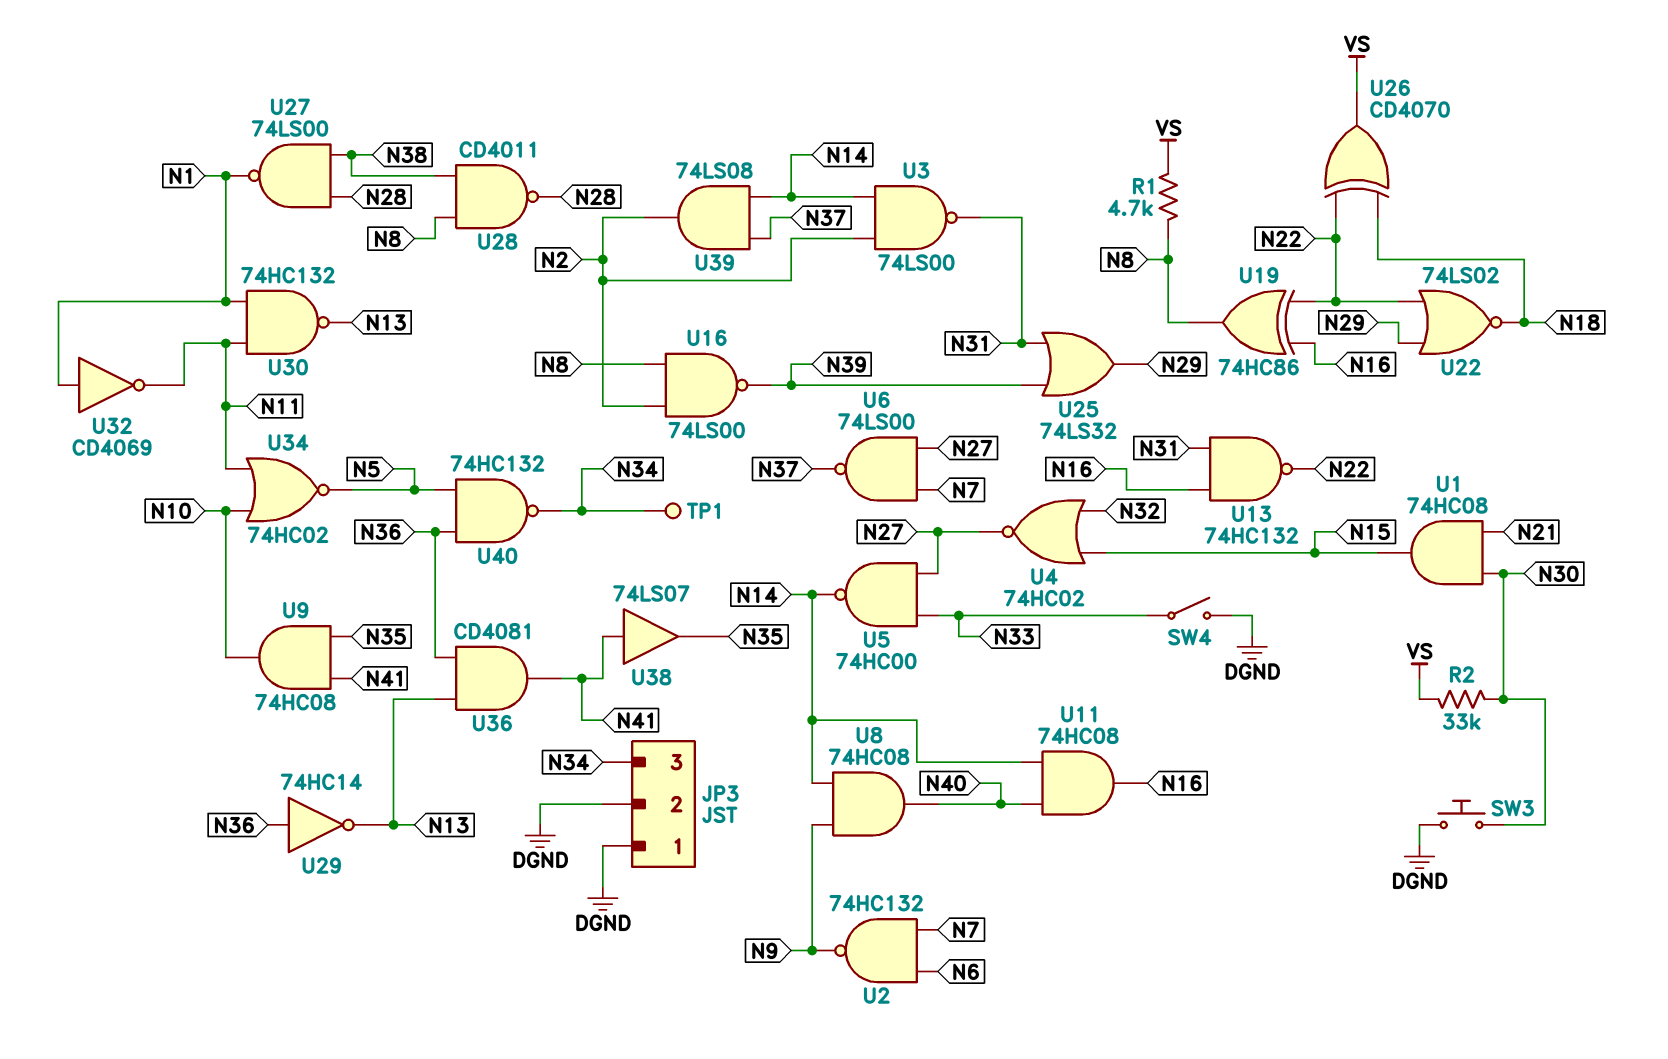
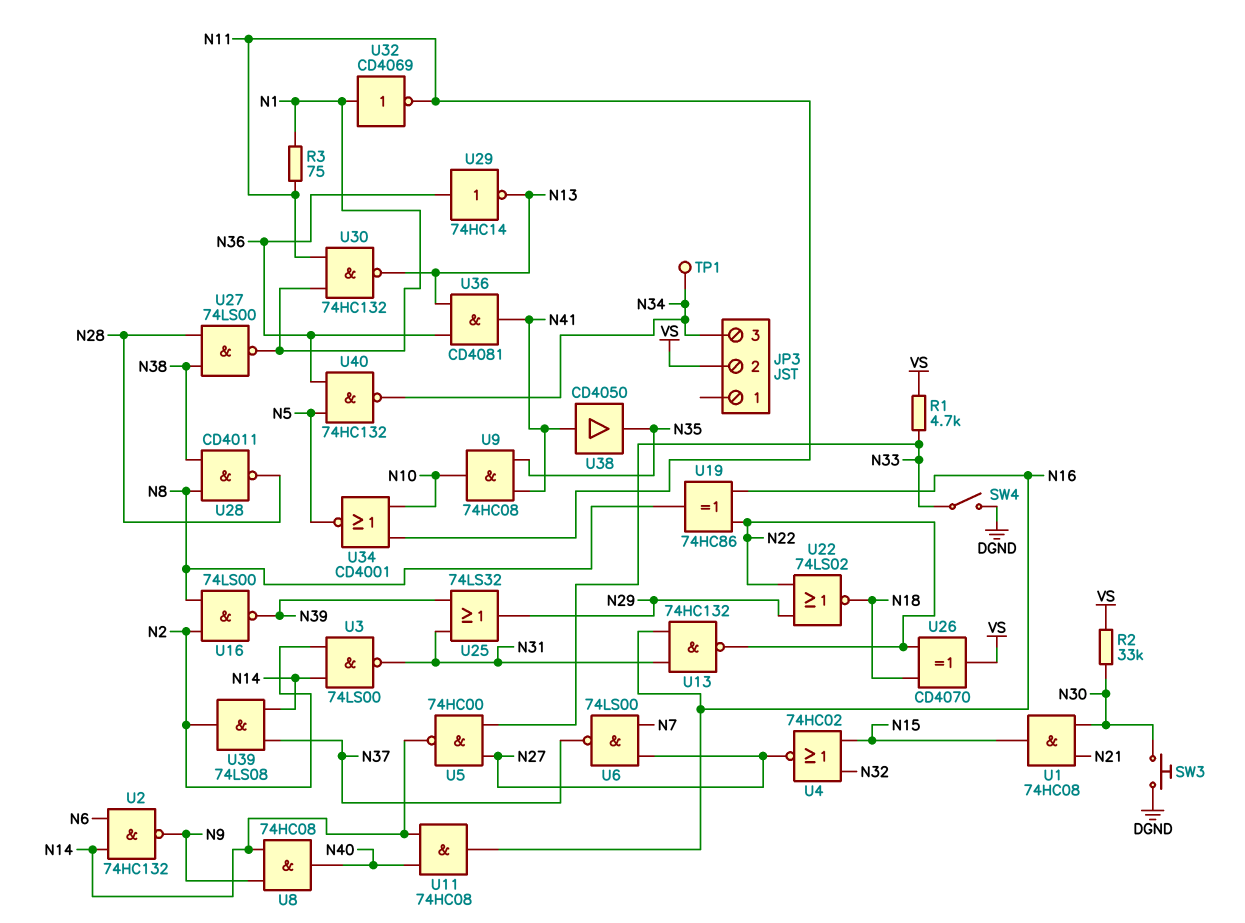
JP3 pin 1: DGND -> none
JP3 pin 2: DGND -> VS
R1: 4.7k (N8, VS) -> 4.7k (N33, VS)
R3: none -> 75 (N1, N11)
U2: NAND 74HC132 (in N6, in N7, out N9) -> NAND 74HC132 (in N6, in N14, out N9)
U34: NOR 74HC02 (in N10, in N11, out N5) -> NOR CD4001 (in N10, in N11, out N5)
U38: buffer 74LS07 (in N41, out N35) -> buffer CD4050 (in N41, out N35)

